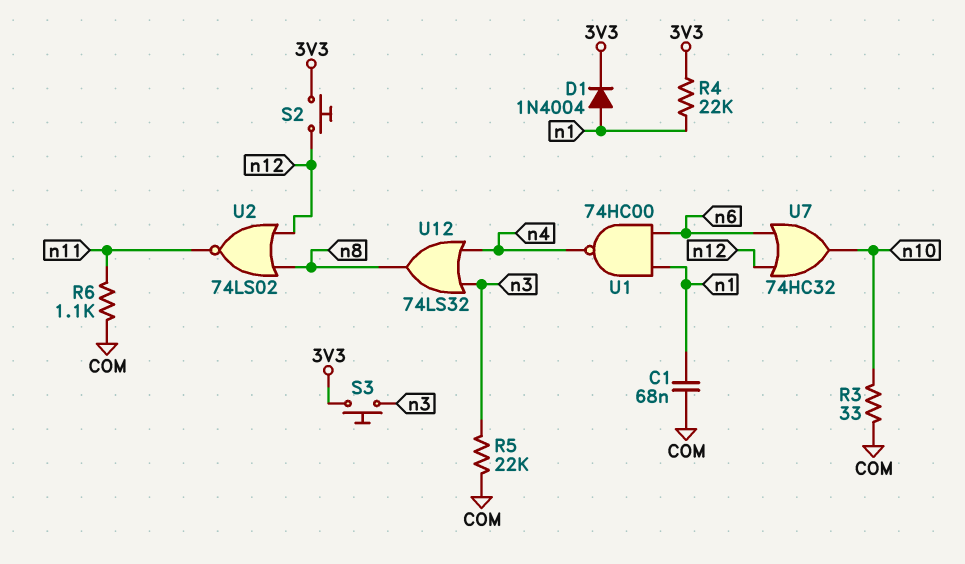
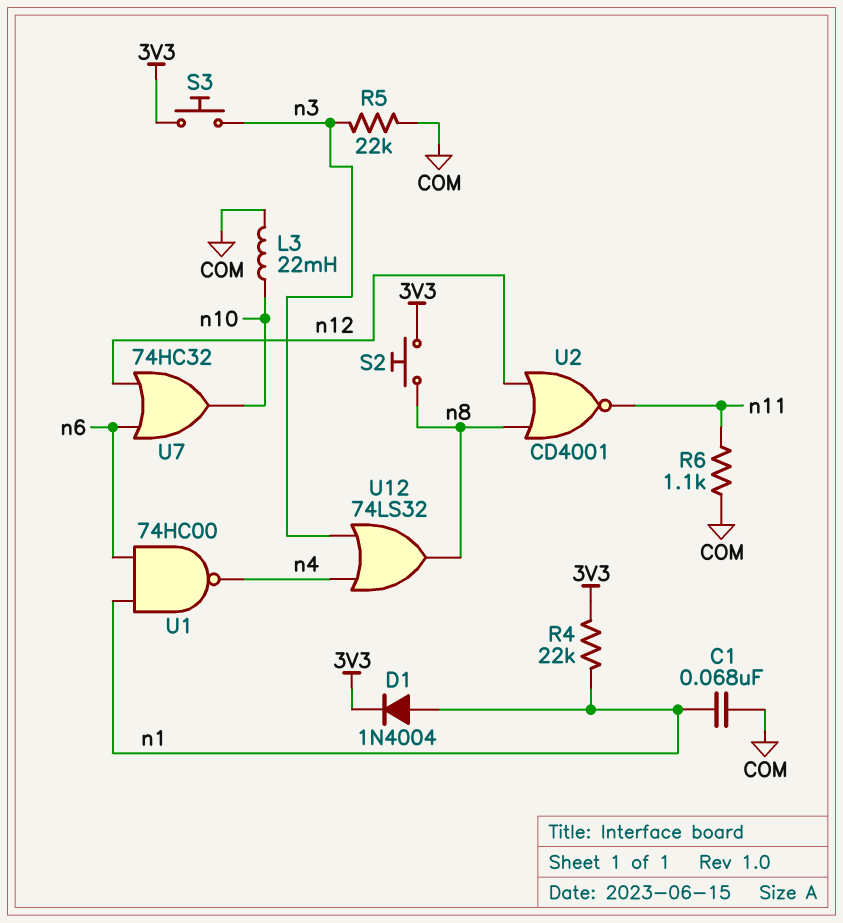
L3: none -> 22mH (COM, n10)
R3: 33 (COM, n10) -> none
S2: button (3V3, n12) -> button (3V3, n8)
U2: NOR 74LS02 (in n8, in n12, out n11) -> NOR CD4001 (in n8, in n12, out n11)

